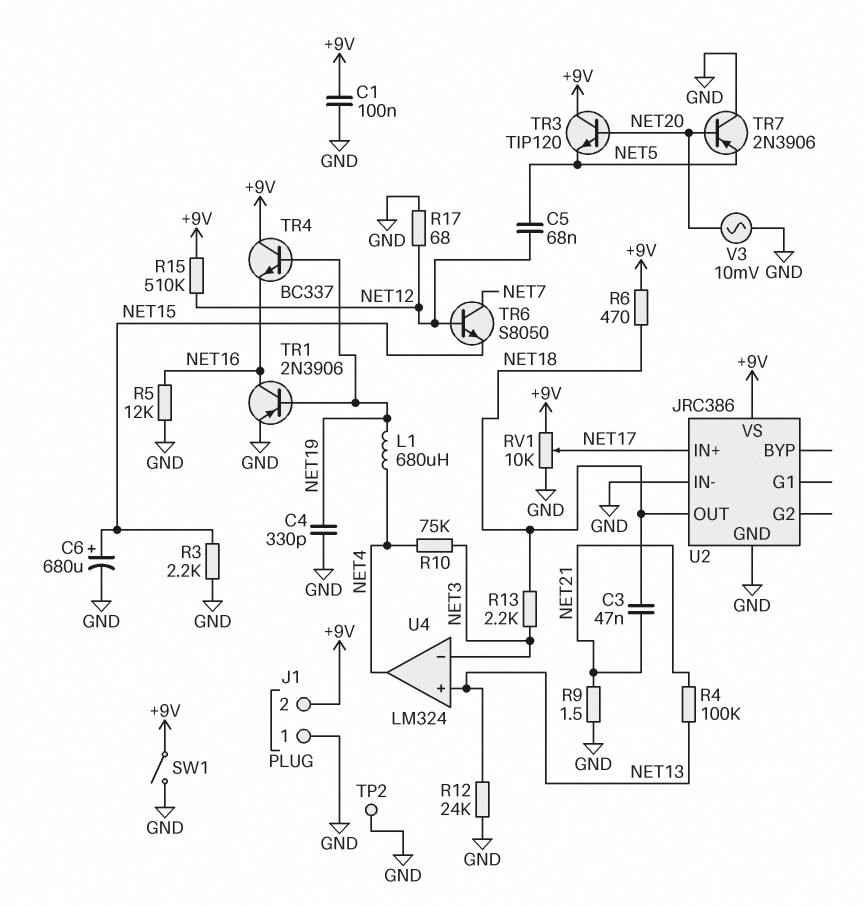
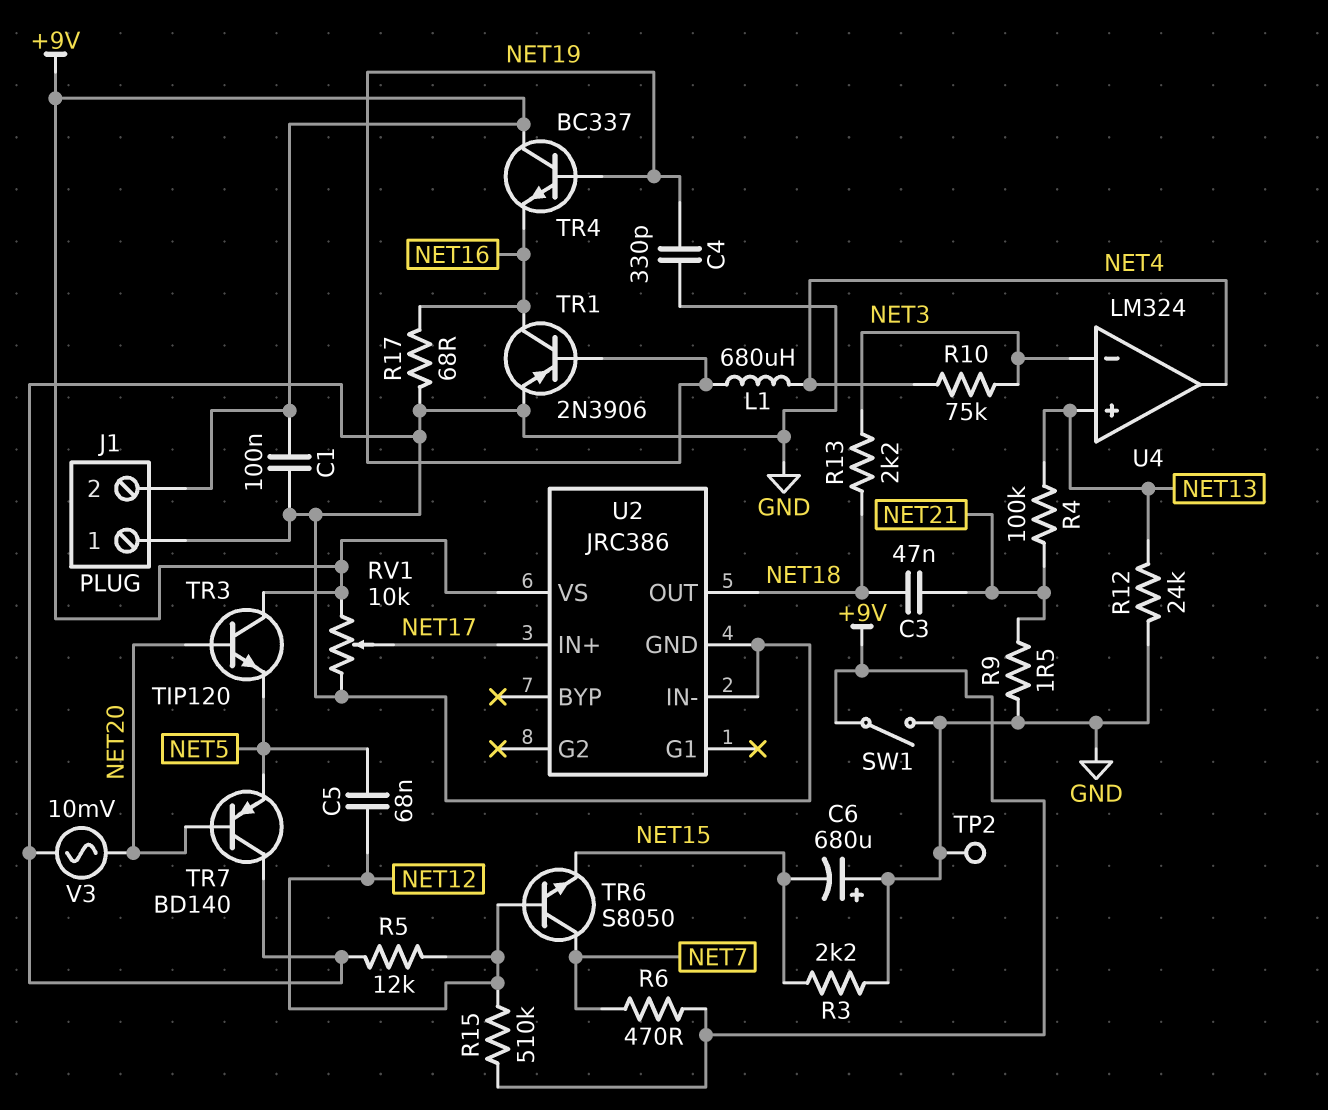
C6: 680uF (plus NET15, minus GND) -> 680uF (plus GND, minus NET15)
R5: 12k (GND, NET16) -> 12k (GND, NET12)
R6: 470 (+9V, NET18) -> 470 (+9V, NET7)
R17: 68 (GND, NET12) -> 68 (GND, NET16)
TR7: PNP 2N3906 (B NET20, C GND, E NET5) -> PNP BD140 (B NET20, C GND, E NET5)

